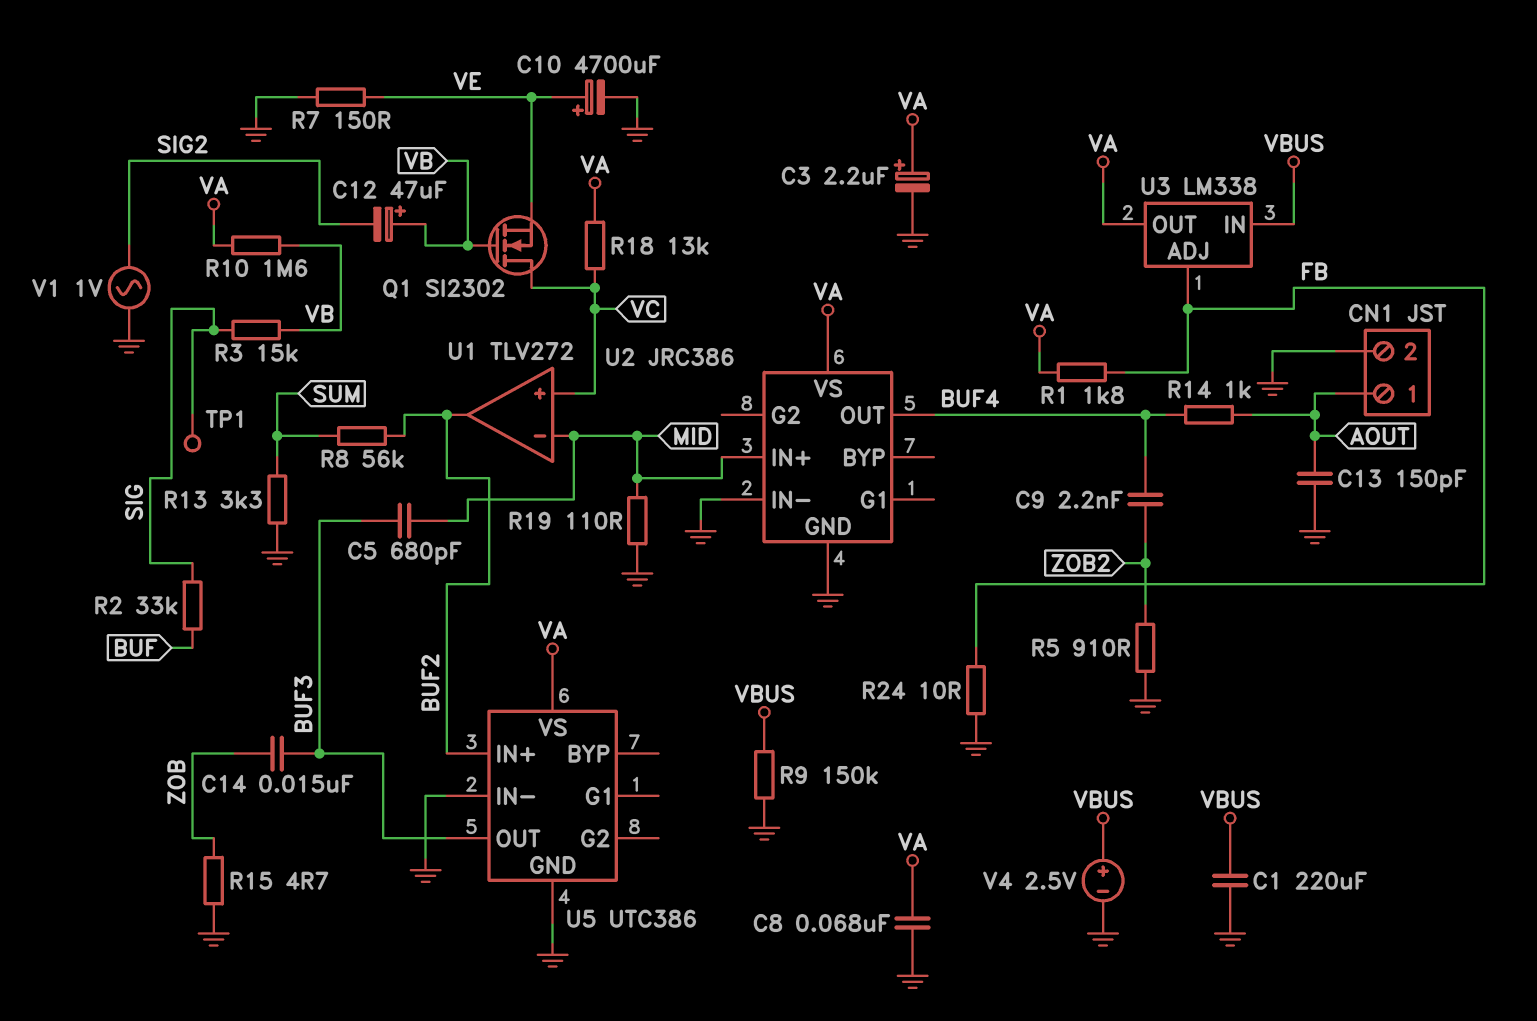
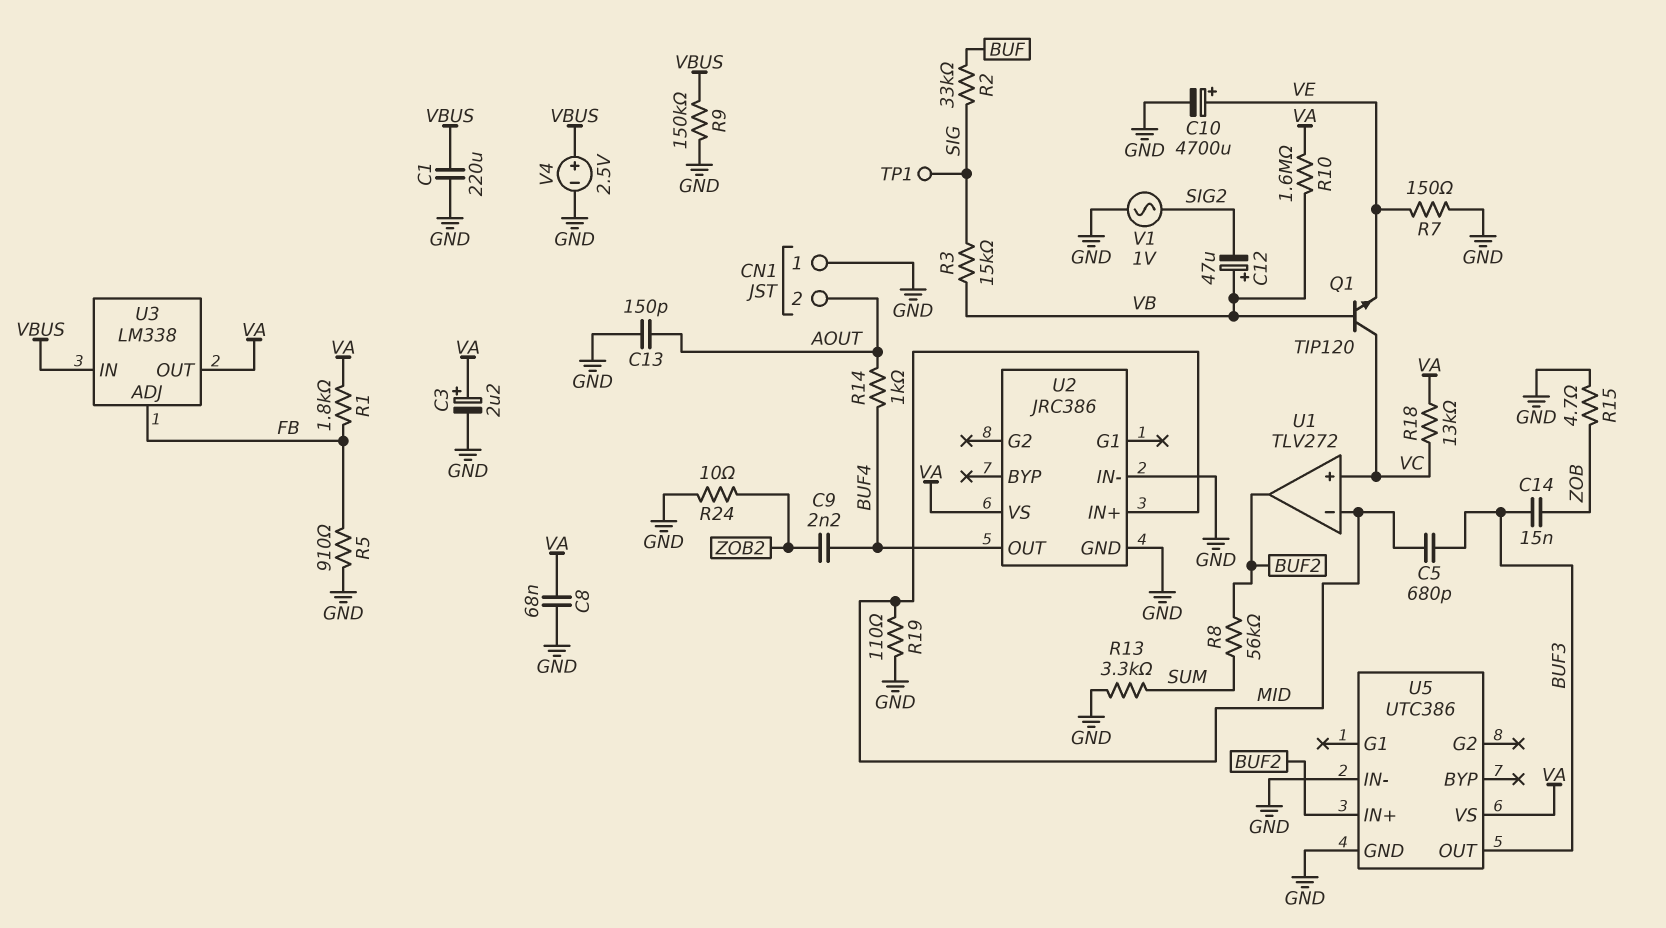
CN1 pin 1: AOUT -> GND
CN1 pin 2: GND -> AOUT
Q1: NMOS SI2302 (G VB, D VC, S VE) -> NPN TIP120 (B VB, C VC, E VE)
R5: 910 (GND, ZOB2) -> 910 (FB, GND)
R24: 10 (FB, GND) -> 10 (GND, ZOB2)

